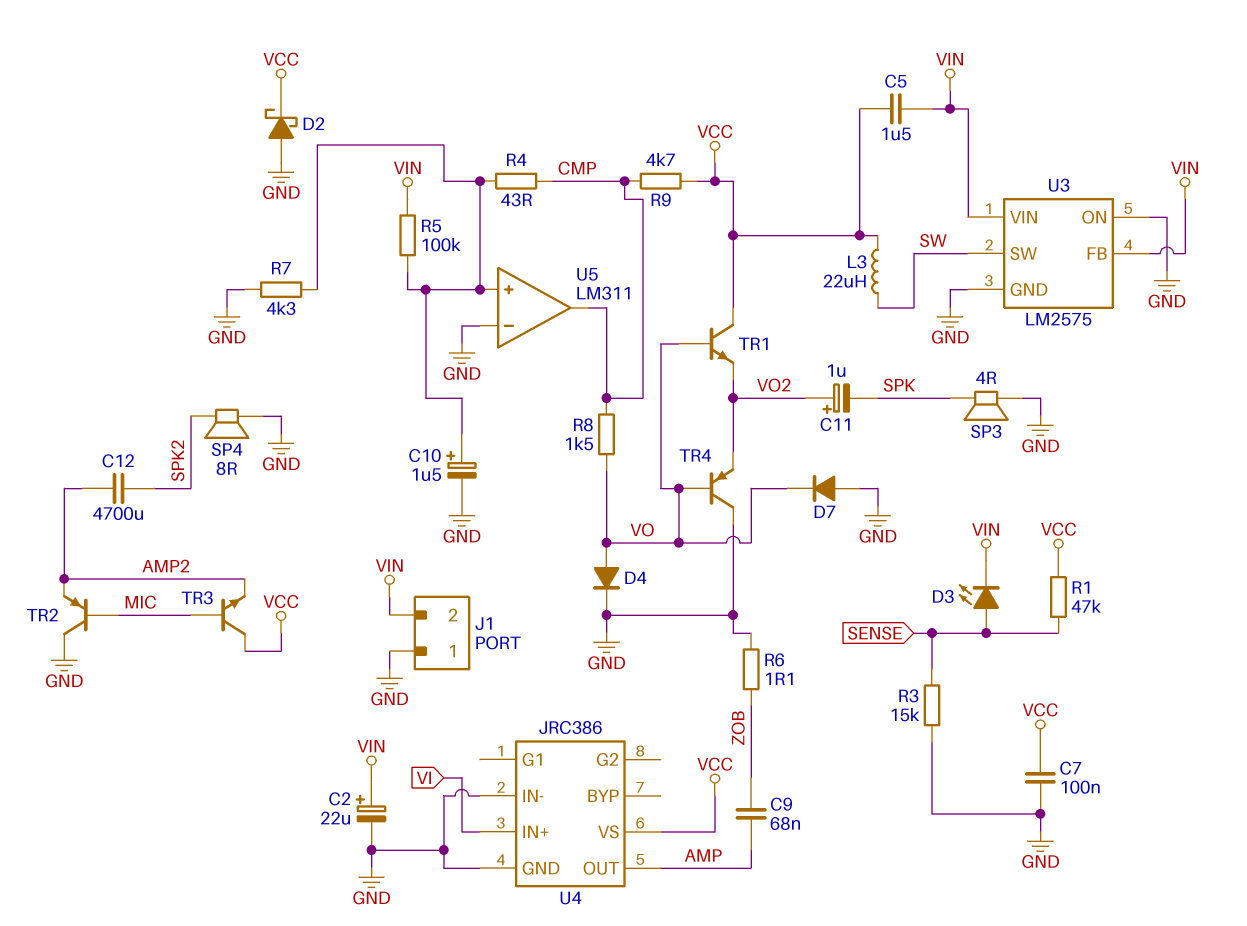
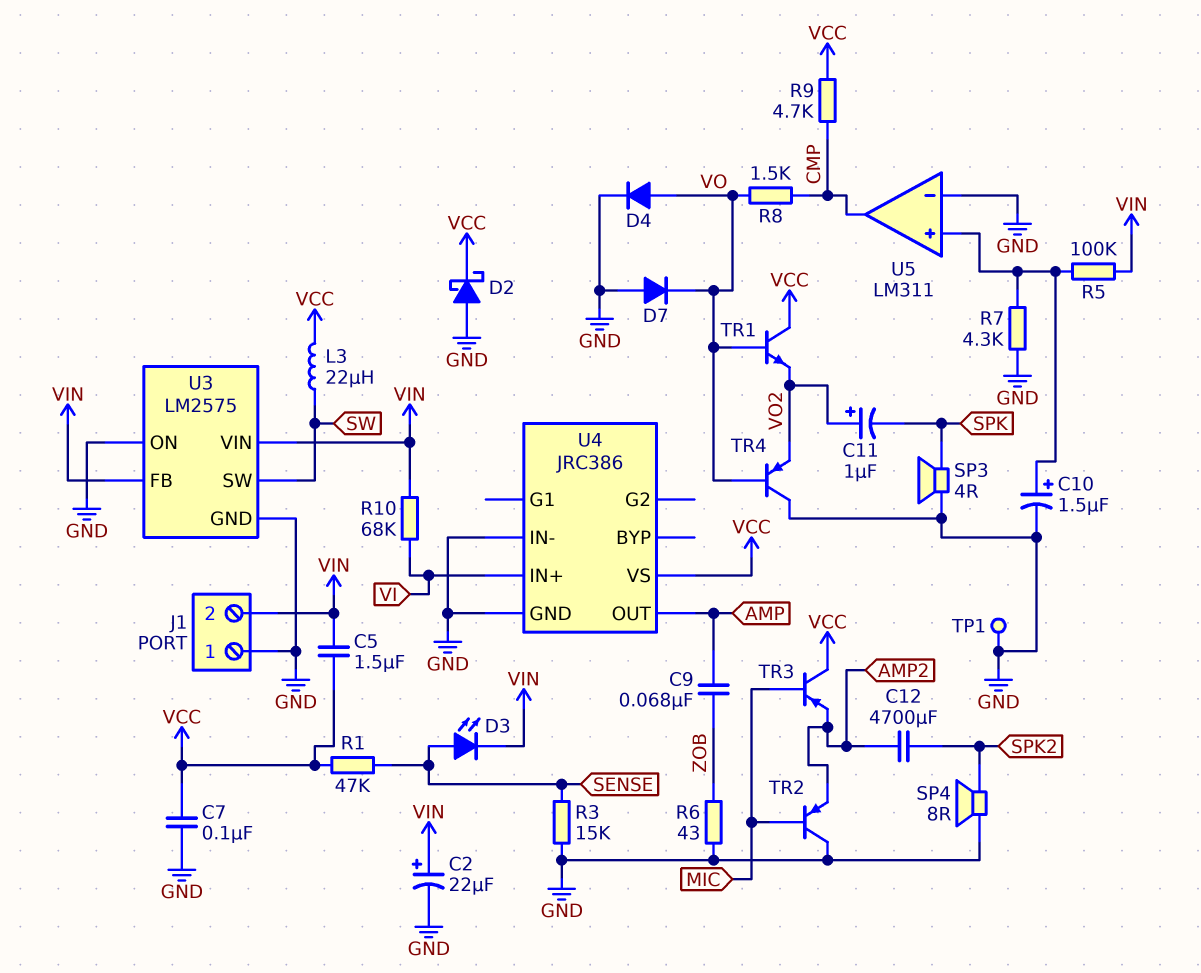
R4: 43 (CMP, U5/in+) -> none
R6: 1.1 (GND, ZOB) -> 43 (GND, ZOB)
R10: none -> 68k (VI, VIN)
TP1: none -> test point (GND)
TR3: NPN (B MIC, C VCC, E AMP2) -> PNP (B MIC, C VCC, E AMP2)

